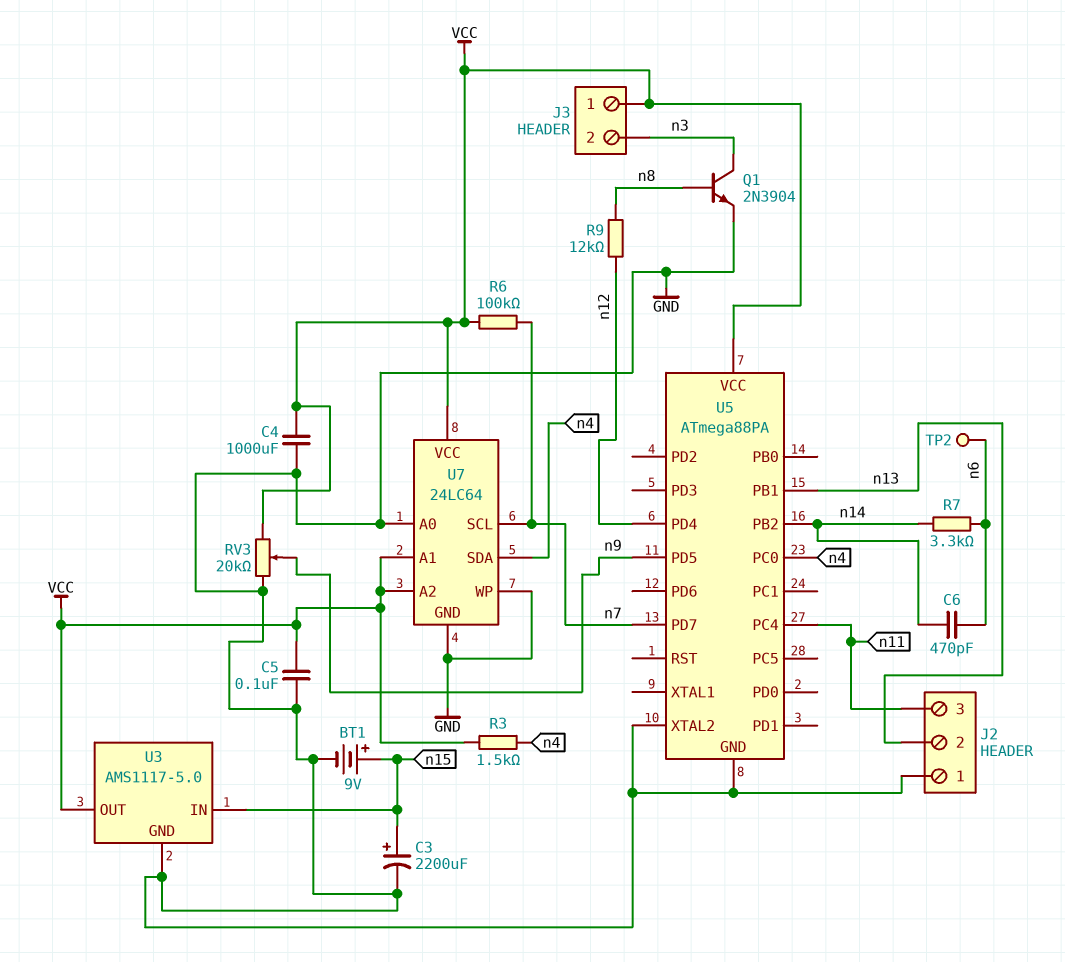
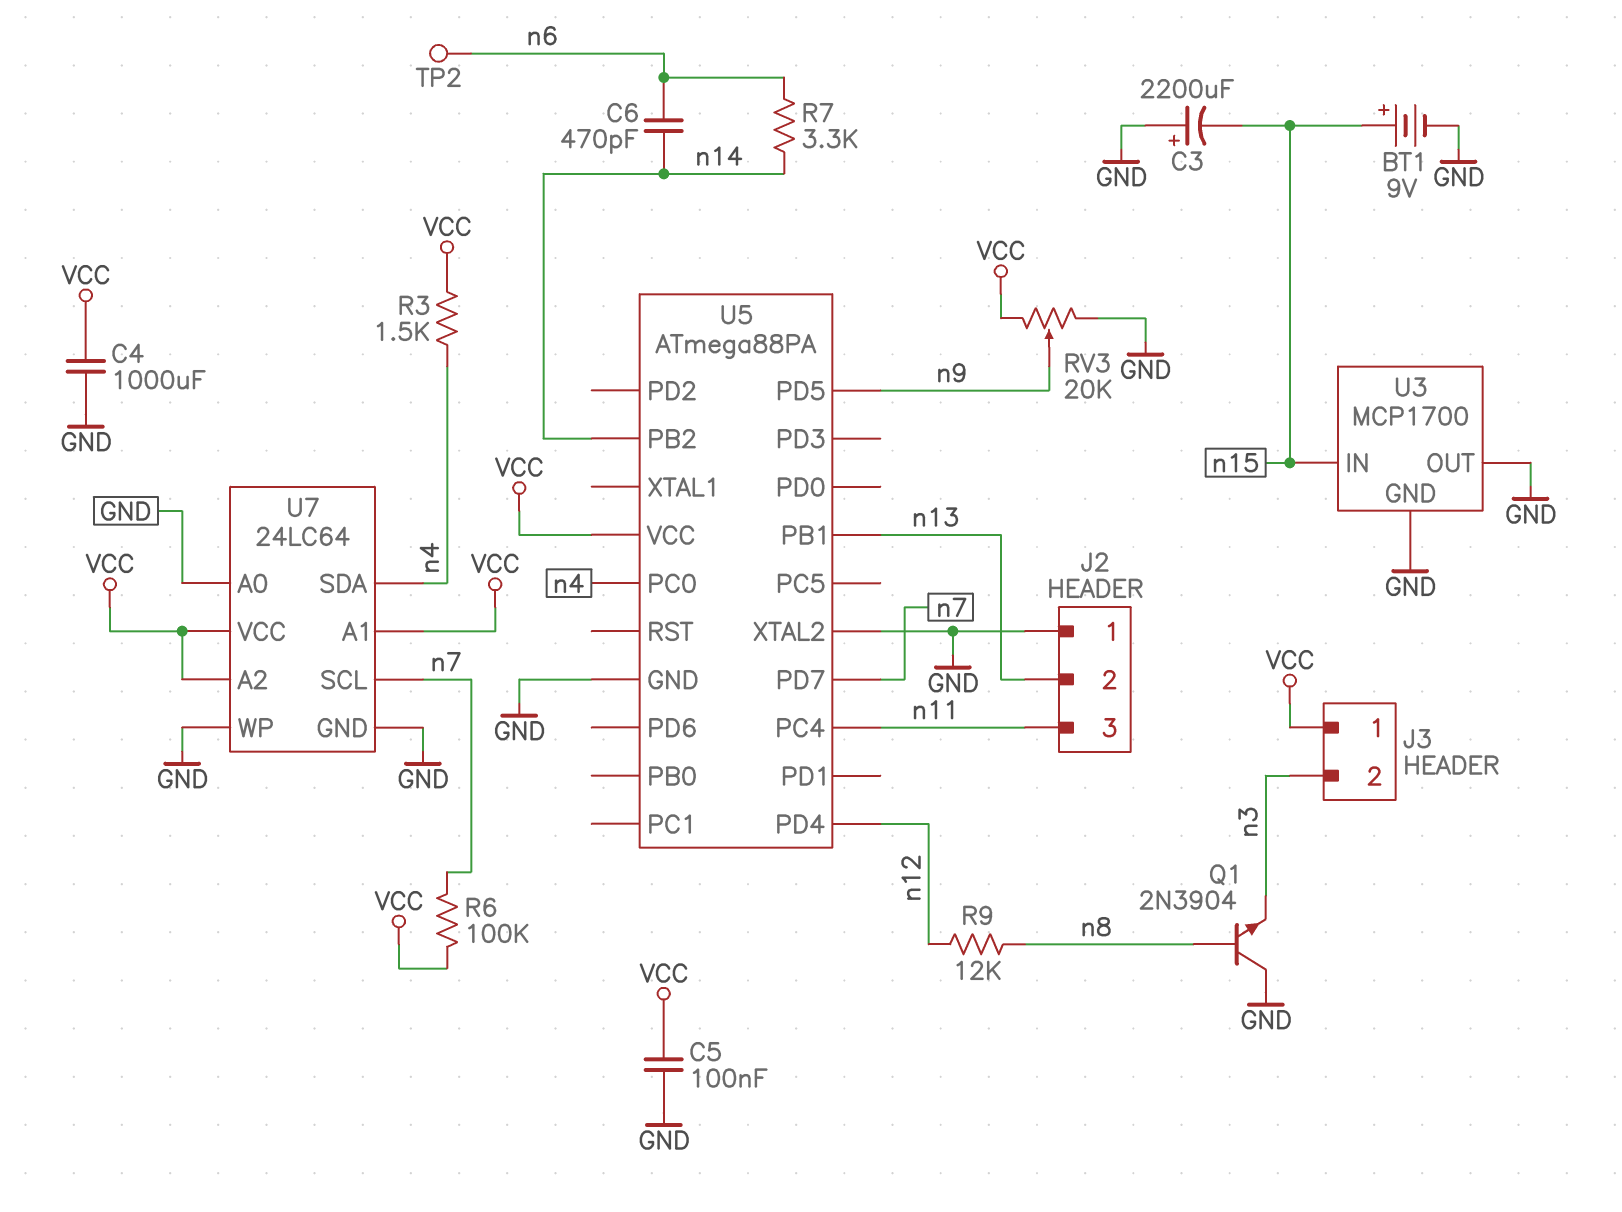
C3: 2200uF (plus n15, minus GND) -> 2200uF (plus GND, minus n15)
Q1: NPN 2N3904 (B n8, C n3, E GND) -> NPN 2N3904 (B n8, C GND, E n3)
U3: AMS1117-5.0 -> MCP1700
U3 pin OUT: VCC -> GND

